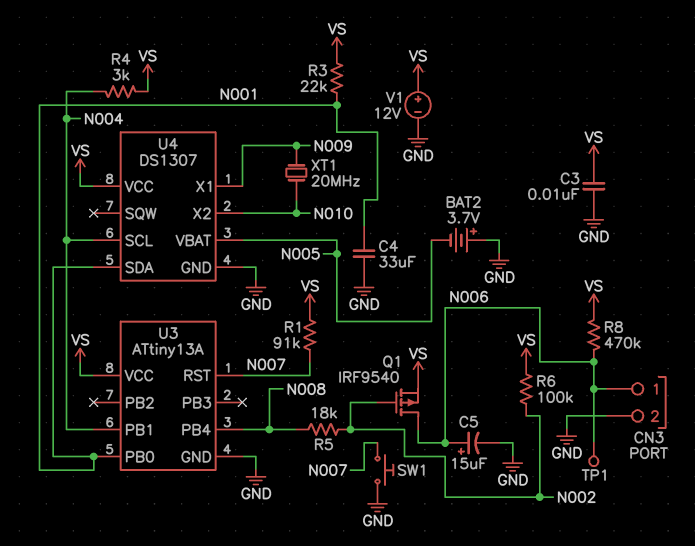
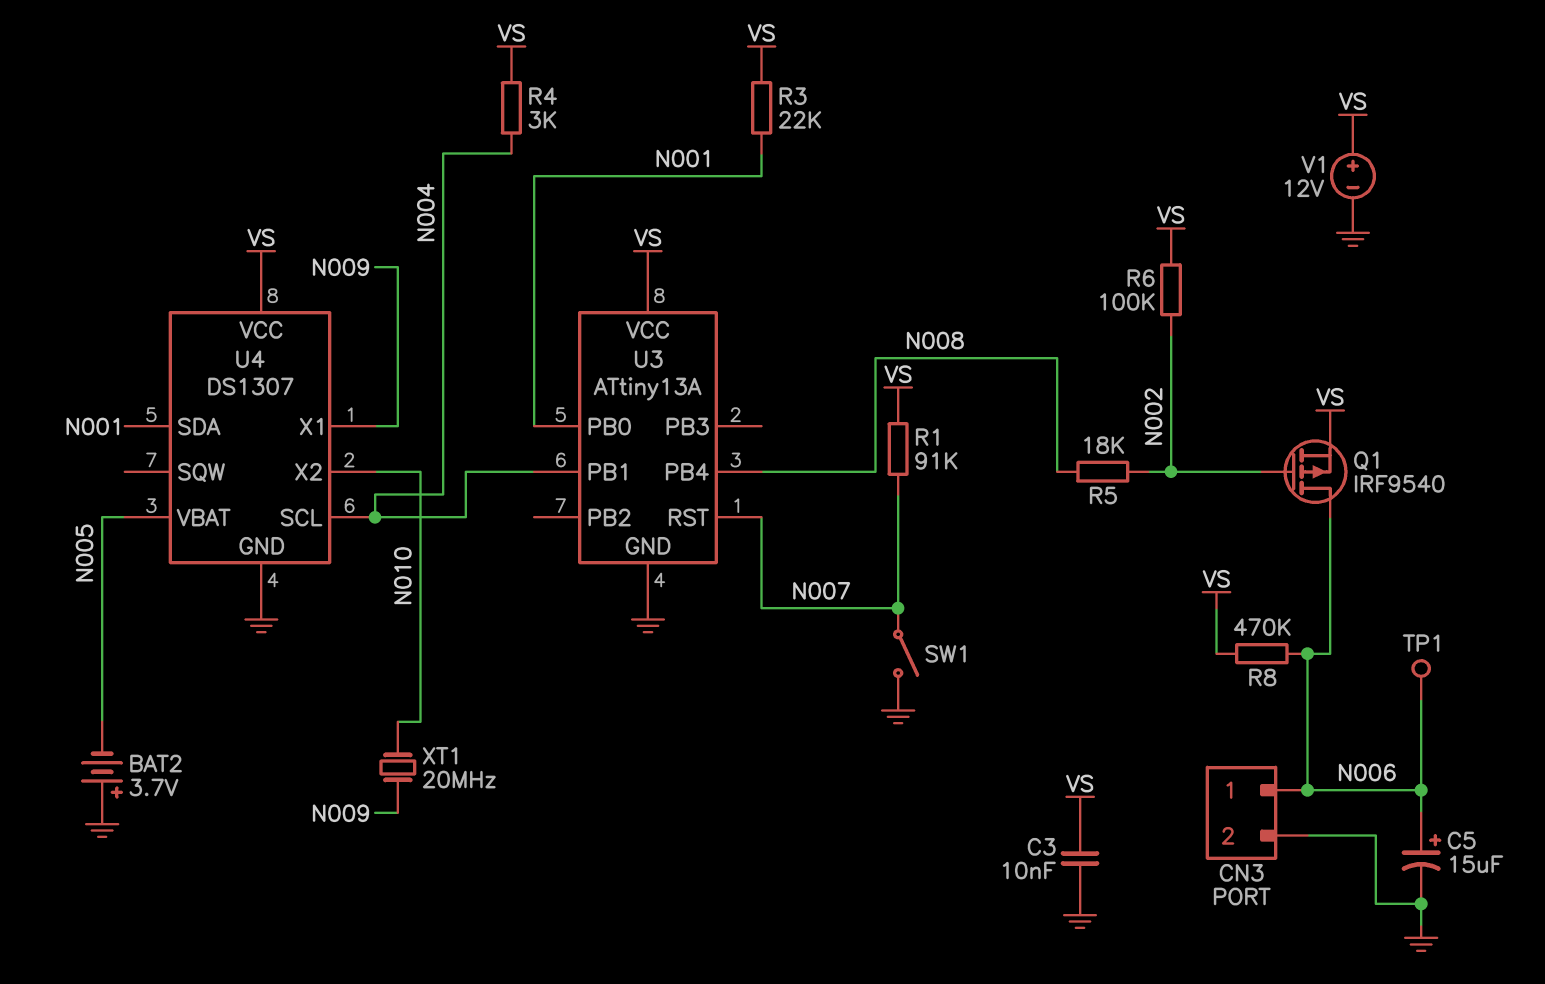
C4: 33uF (GND, N001) -> none
SW1: button (GND, N007) -> switch (GND, N007)

